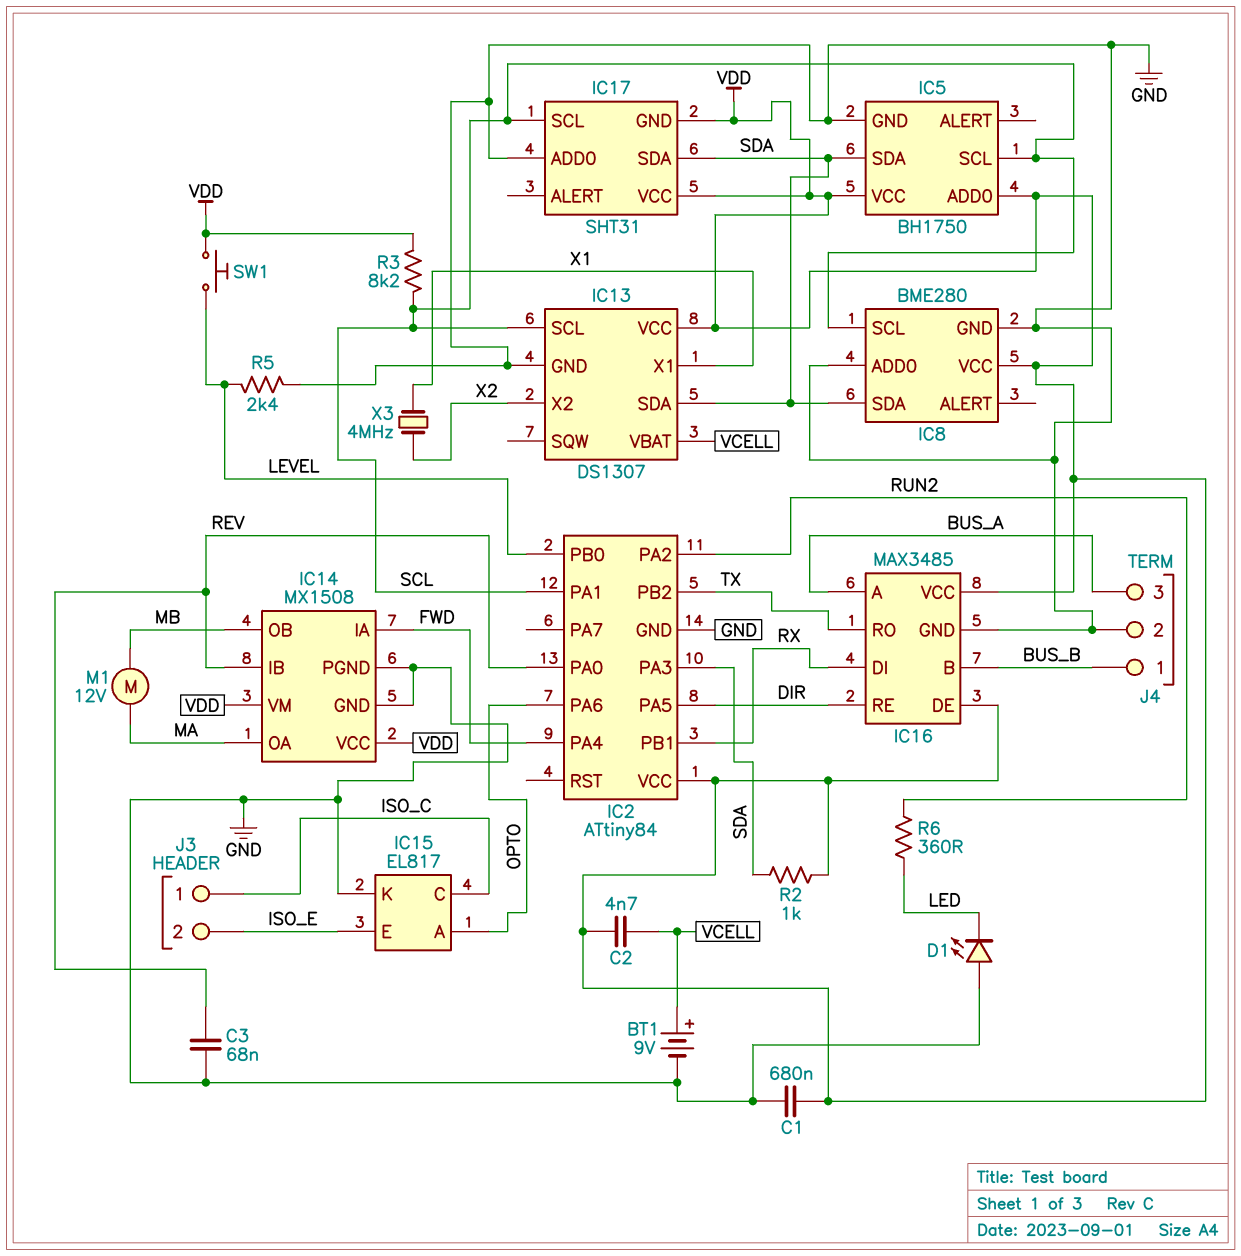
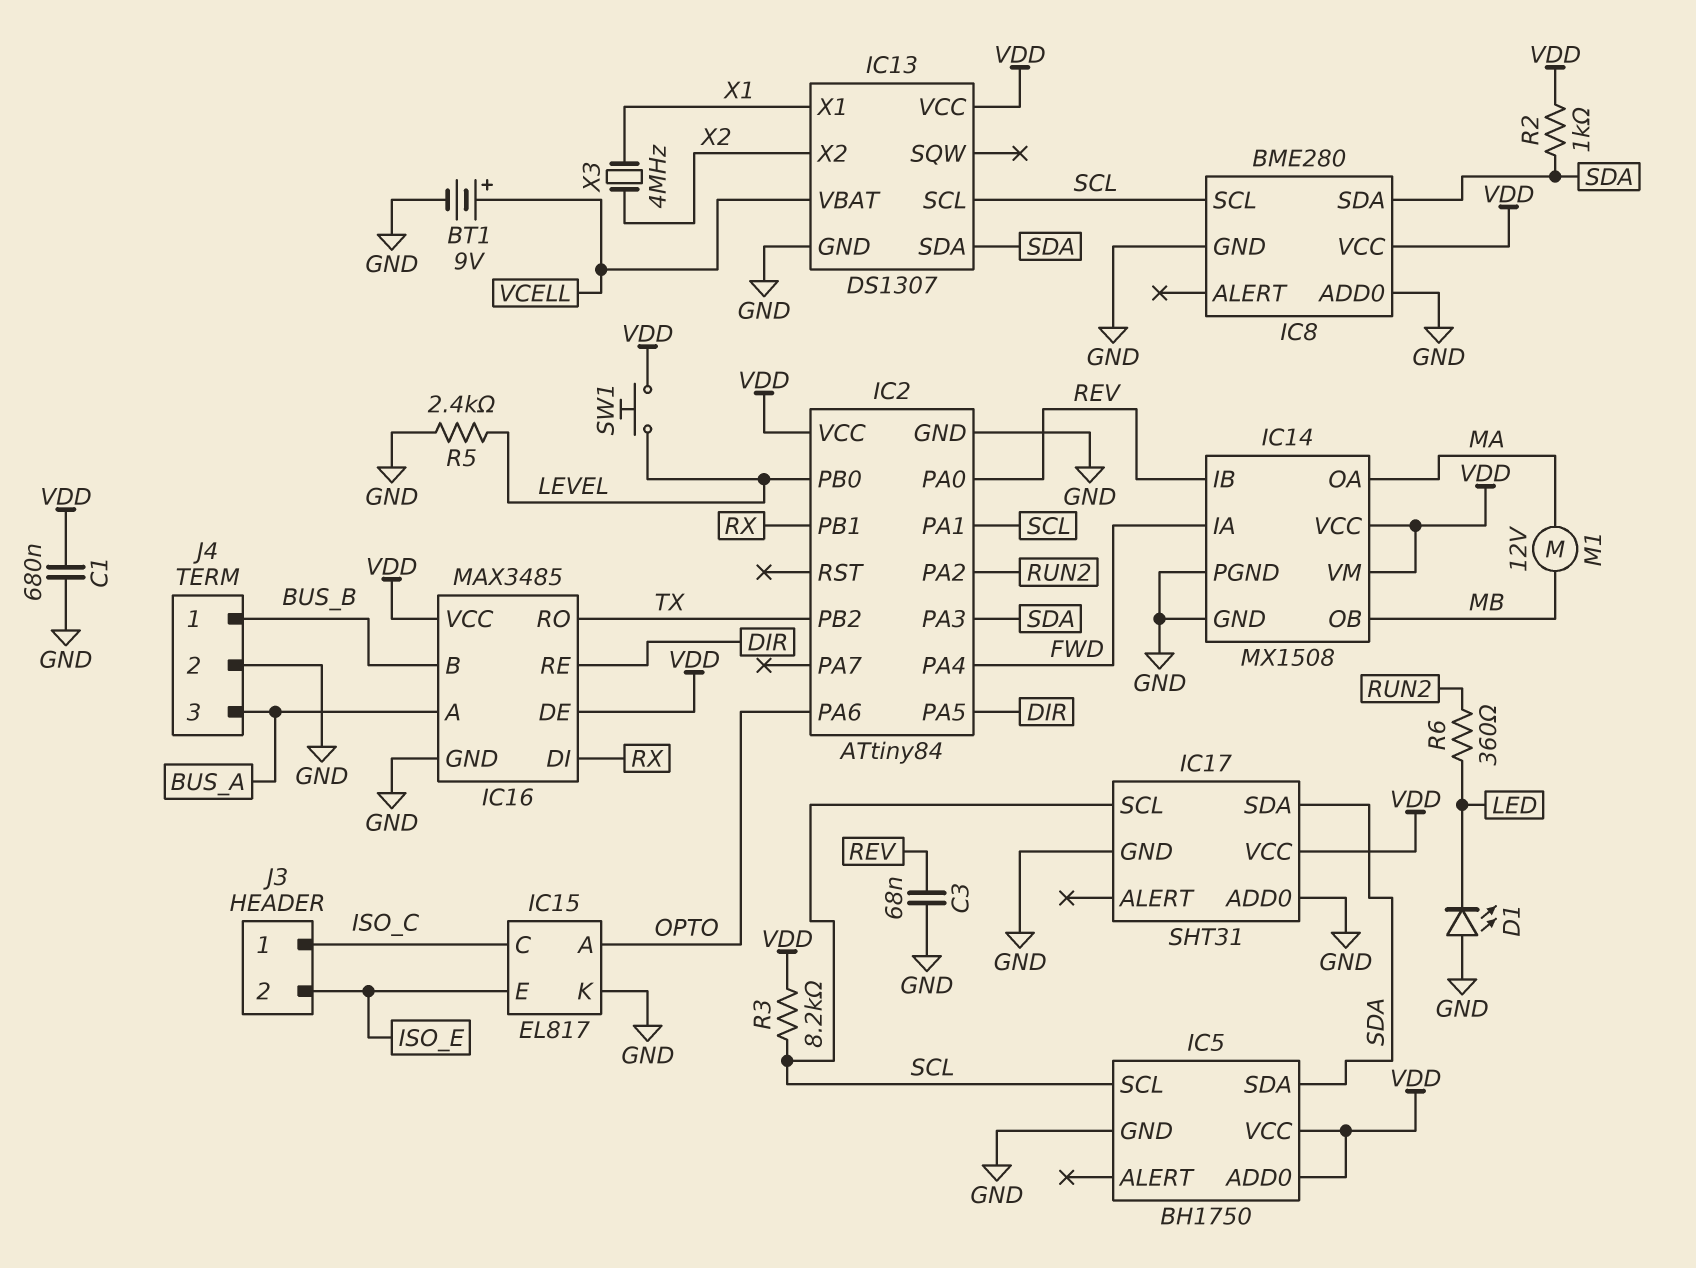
C2: 4.7nF (VCELL, VDD) -> none
IC17 pin GND: VDD -> GND

